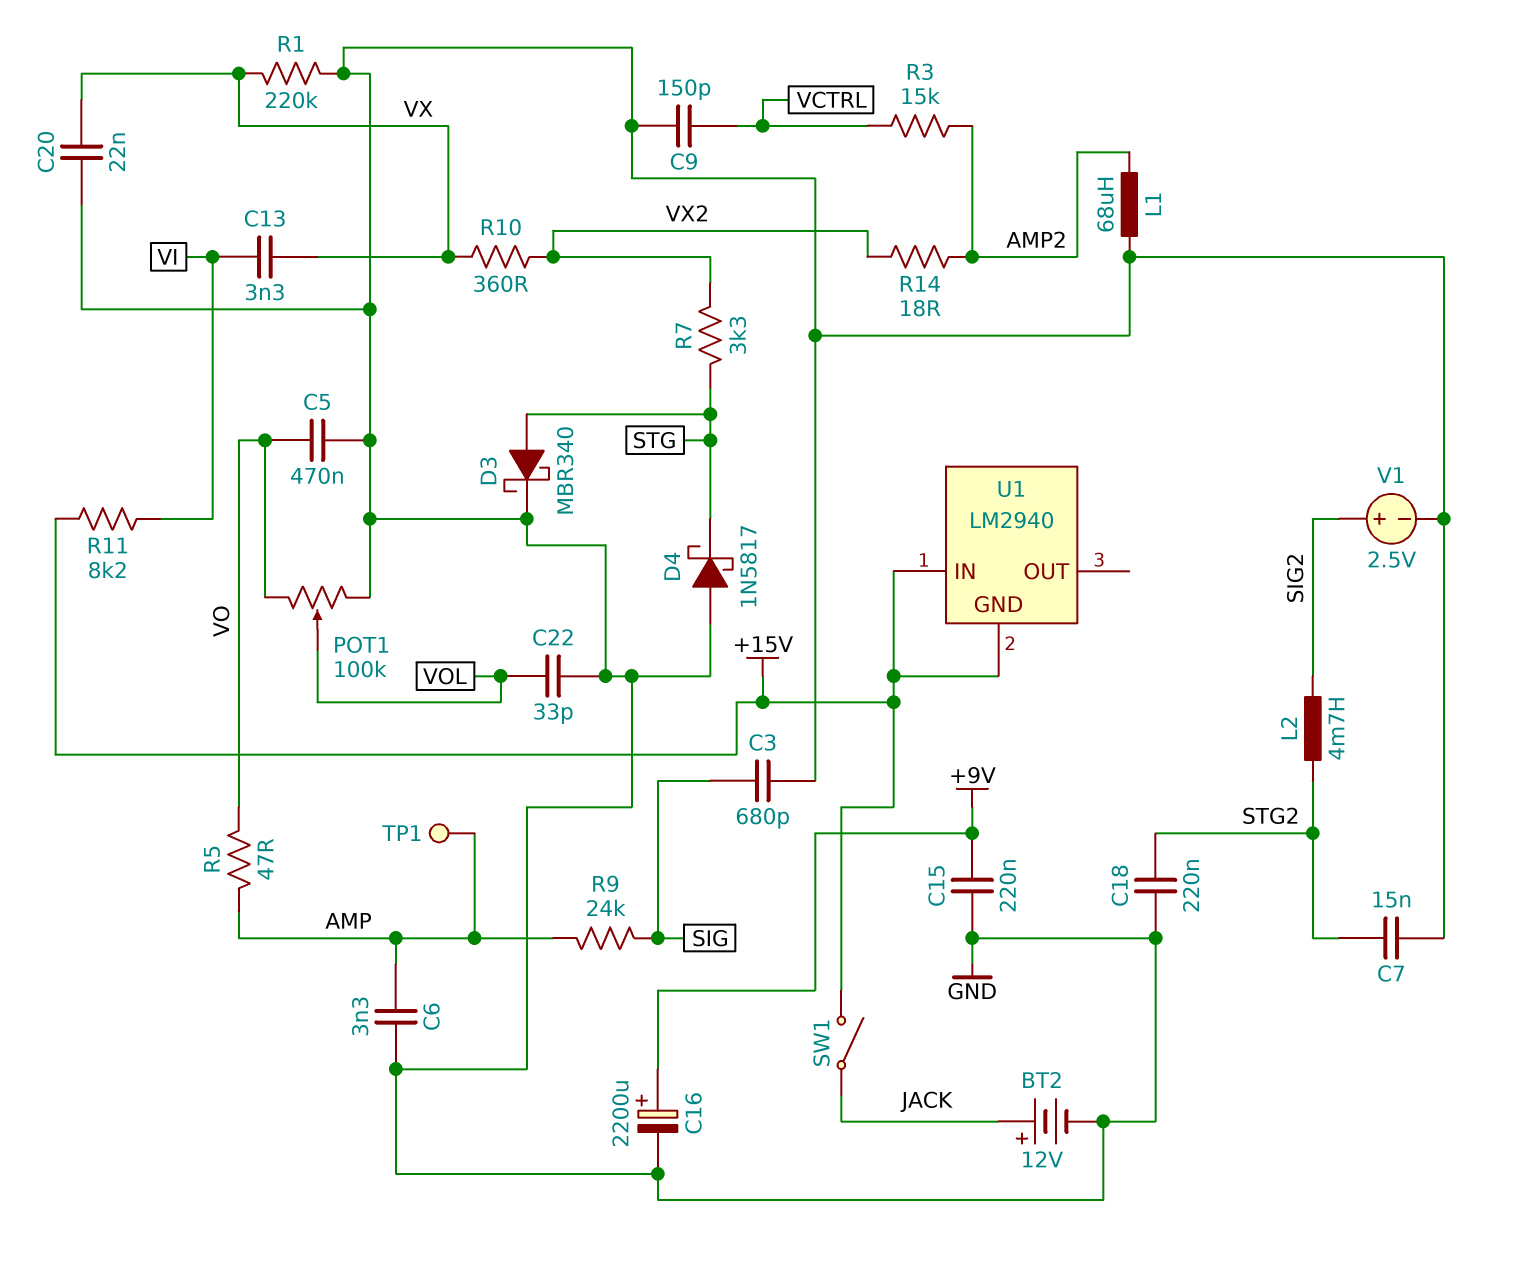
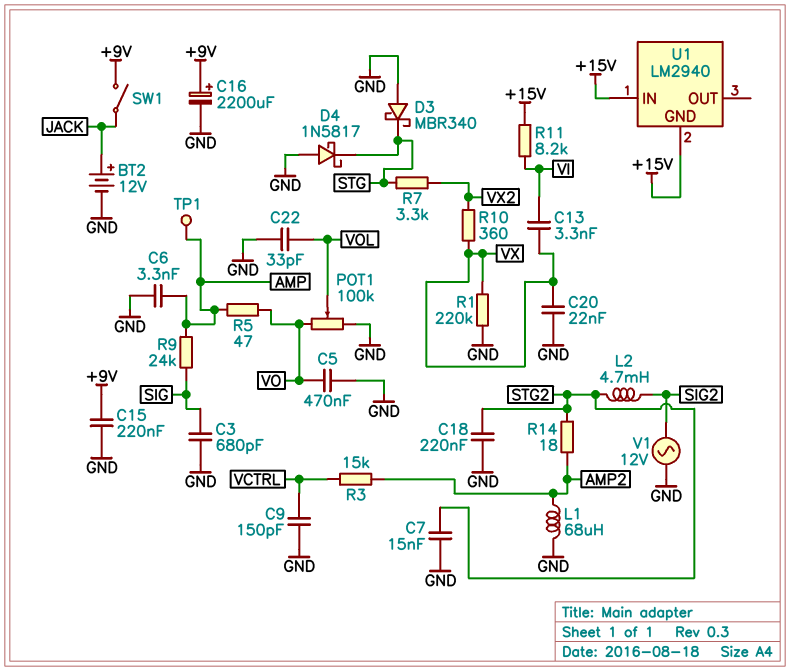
D3: schottky MBR340 (A STG, K GND) -> schottky MBR340 (A GND, K STG)
R14: 18 (AMP2, VX2) -> 18 (AMP2, STG2)
SW1: switch (+15V, JACK) -> switch (+9V, JACK)
V1: 2.5V (plus SIG2, minus GND) -> AC 12V (GND, SIG2)

